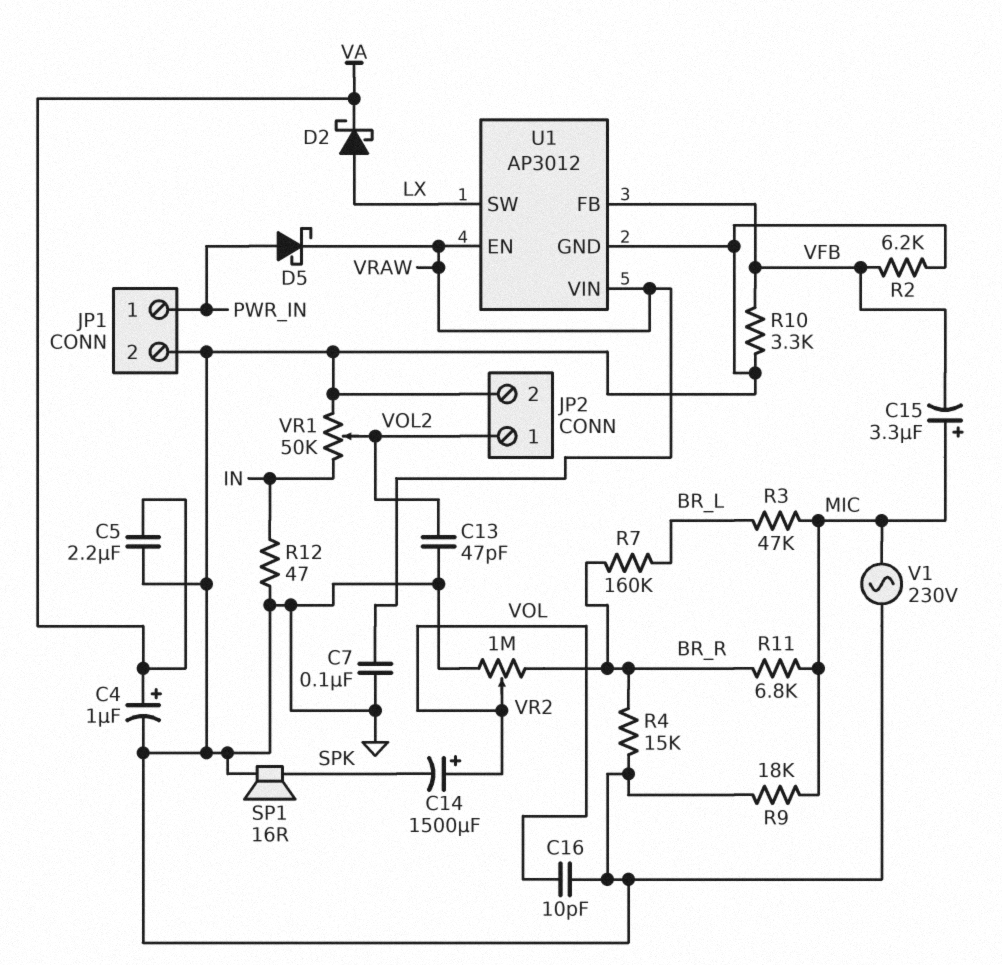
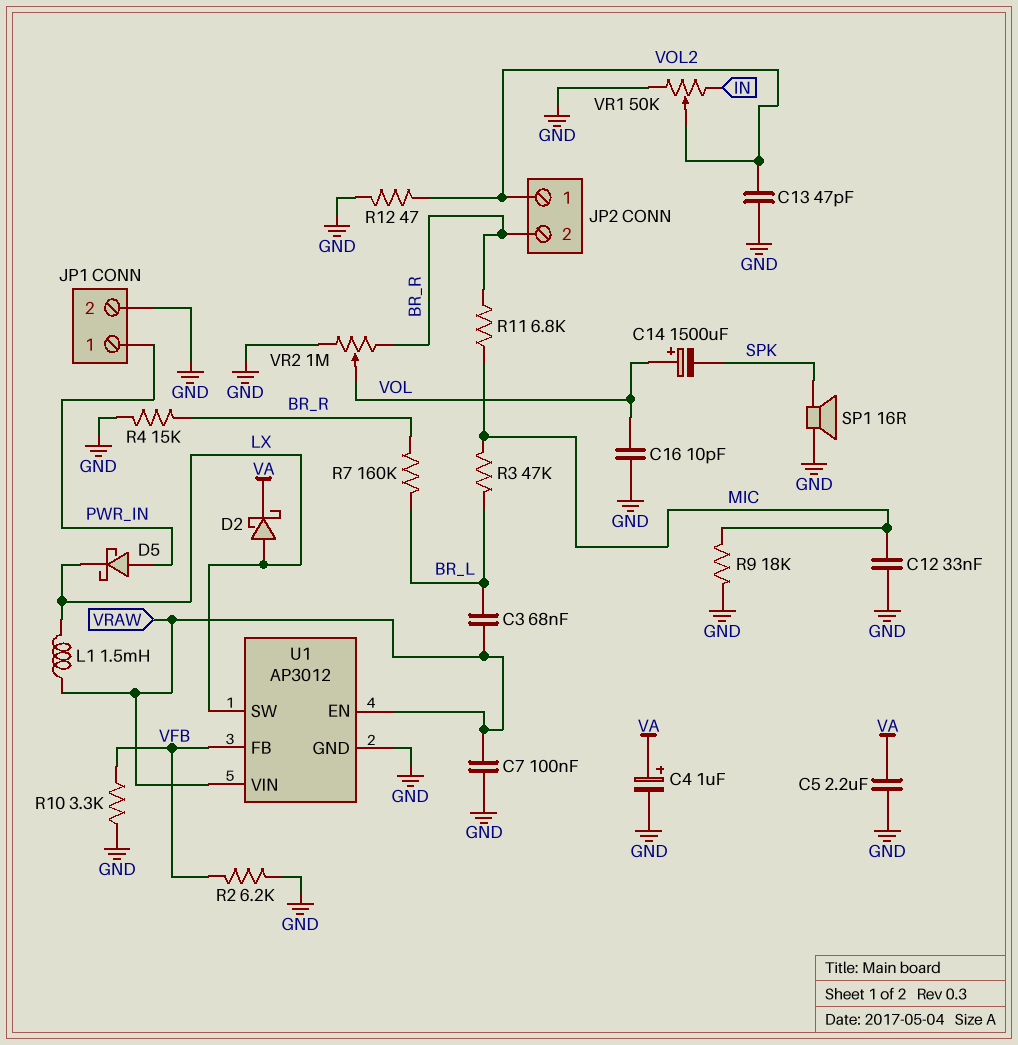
C3: none -> 68nF (BR_L, VRAW)
C12: none -> 33nF (GND, MIC)
C15: 3.3uF (plus MIC, minus VFB) -> none
D5: schottky (A PWR_IN, K VRAW) -> schottky (A PWR_IN, K LX)
JP2 pin 2: GND -> BR_R
L1: none -> 1.5mH (LX, VRAW)
R12: 47 (GND, IN) -> 47 (GND, VOL2)
V1: AC 230V (GND, MIC) -> none

